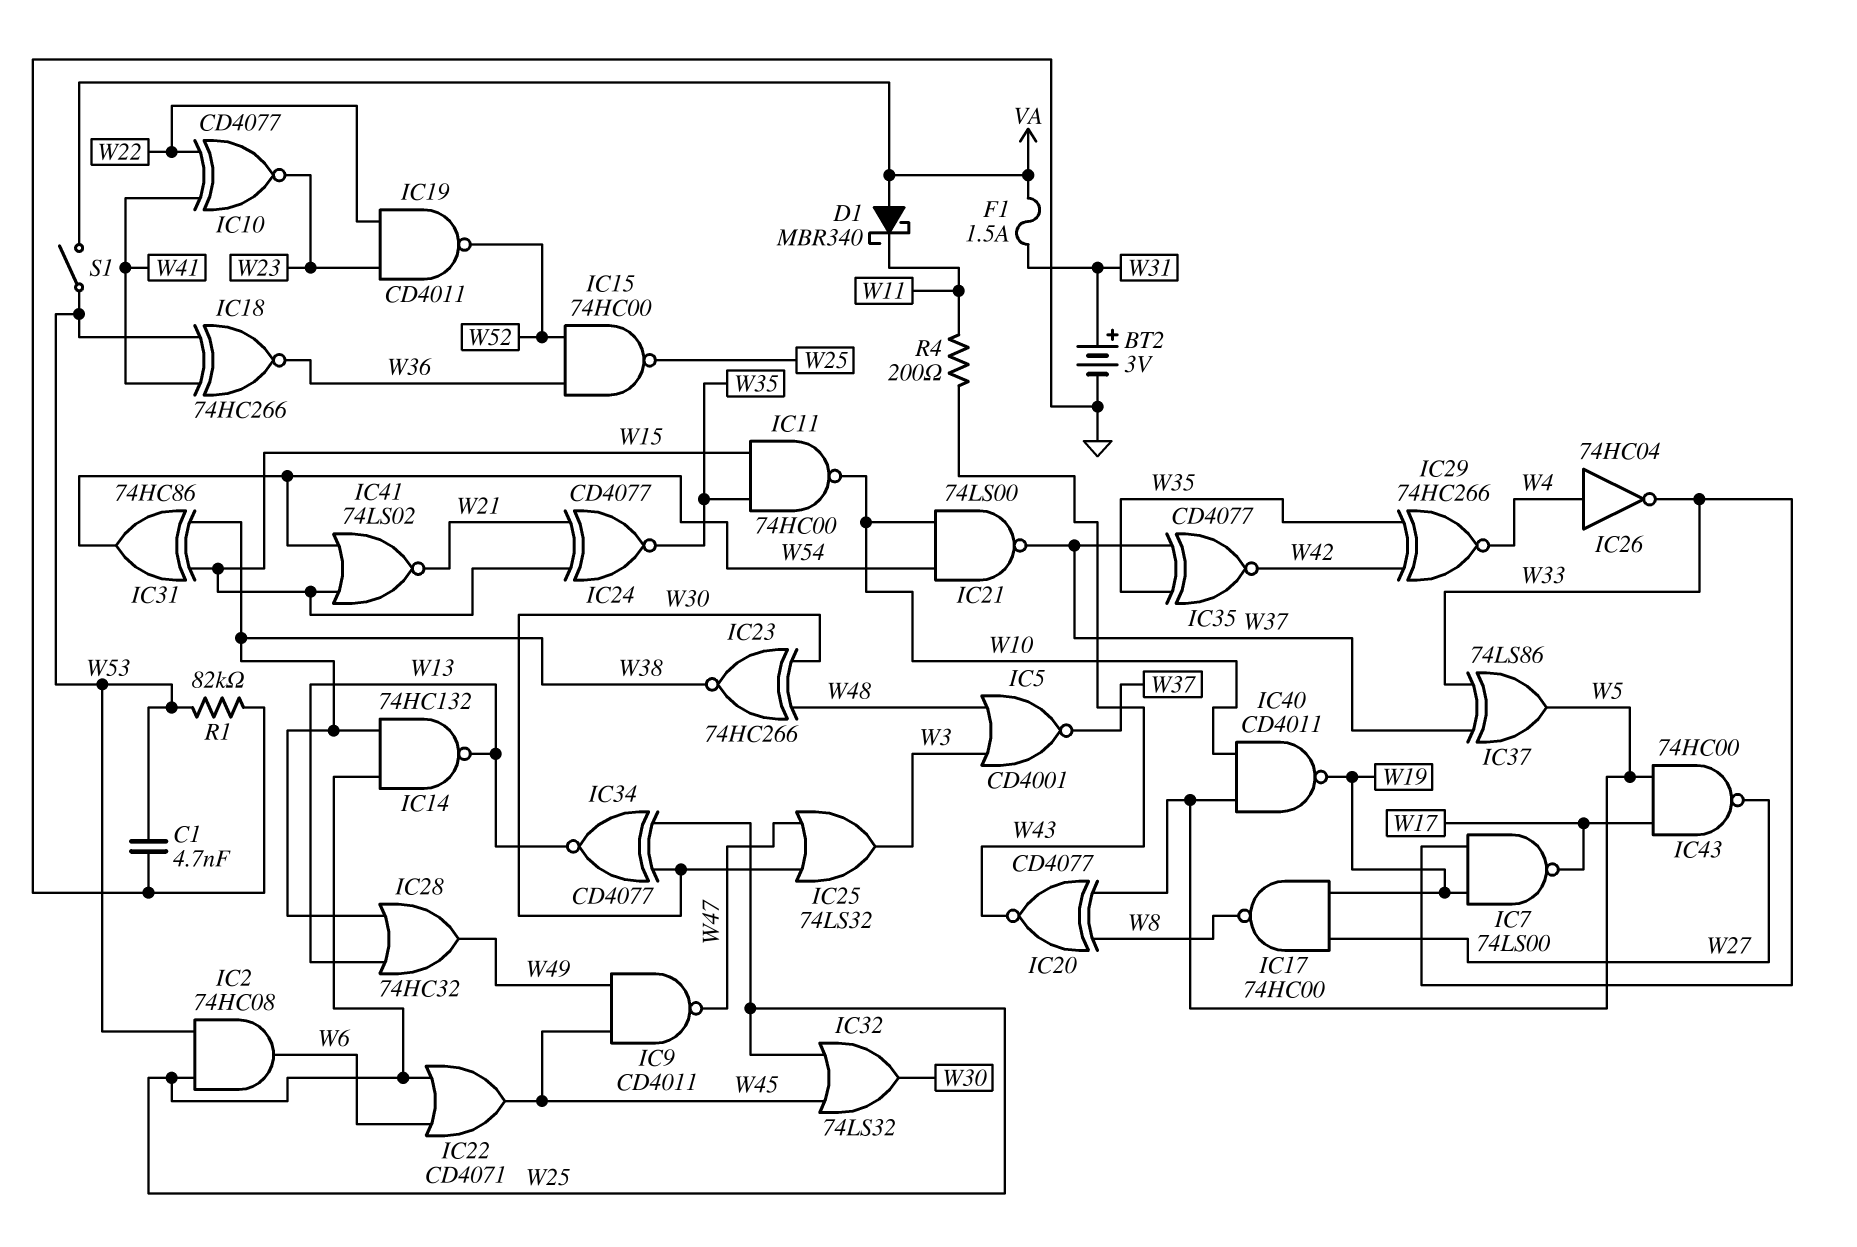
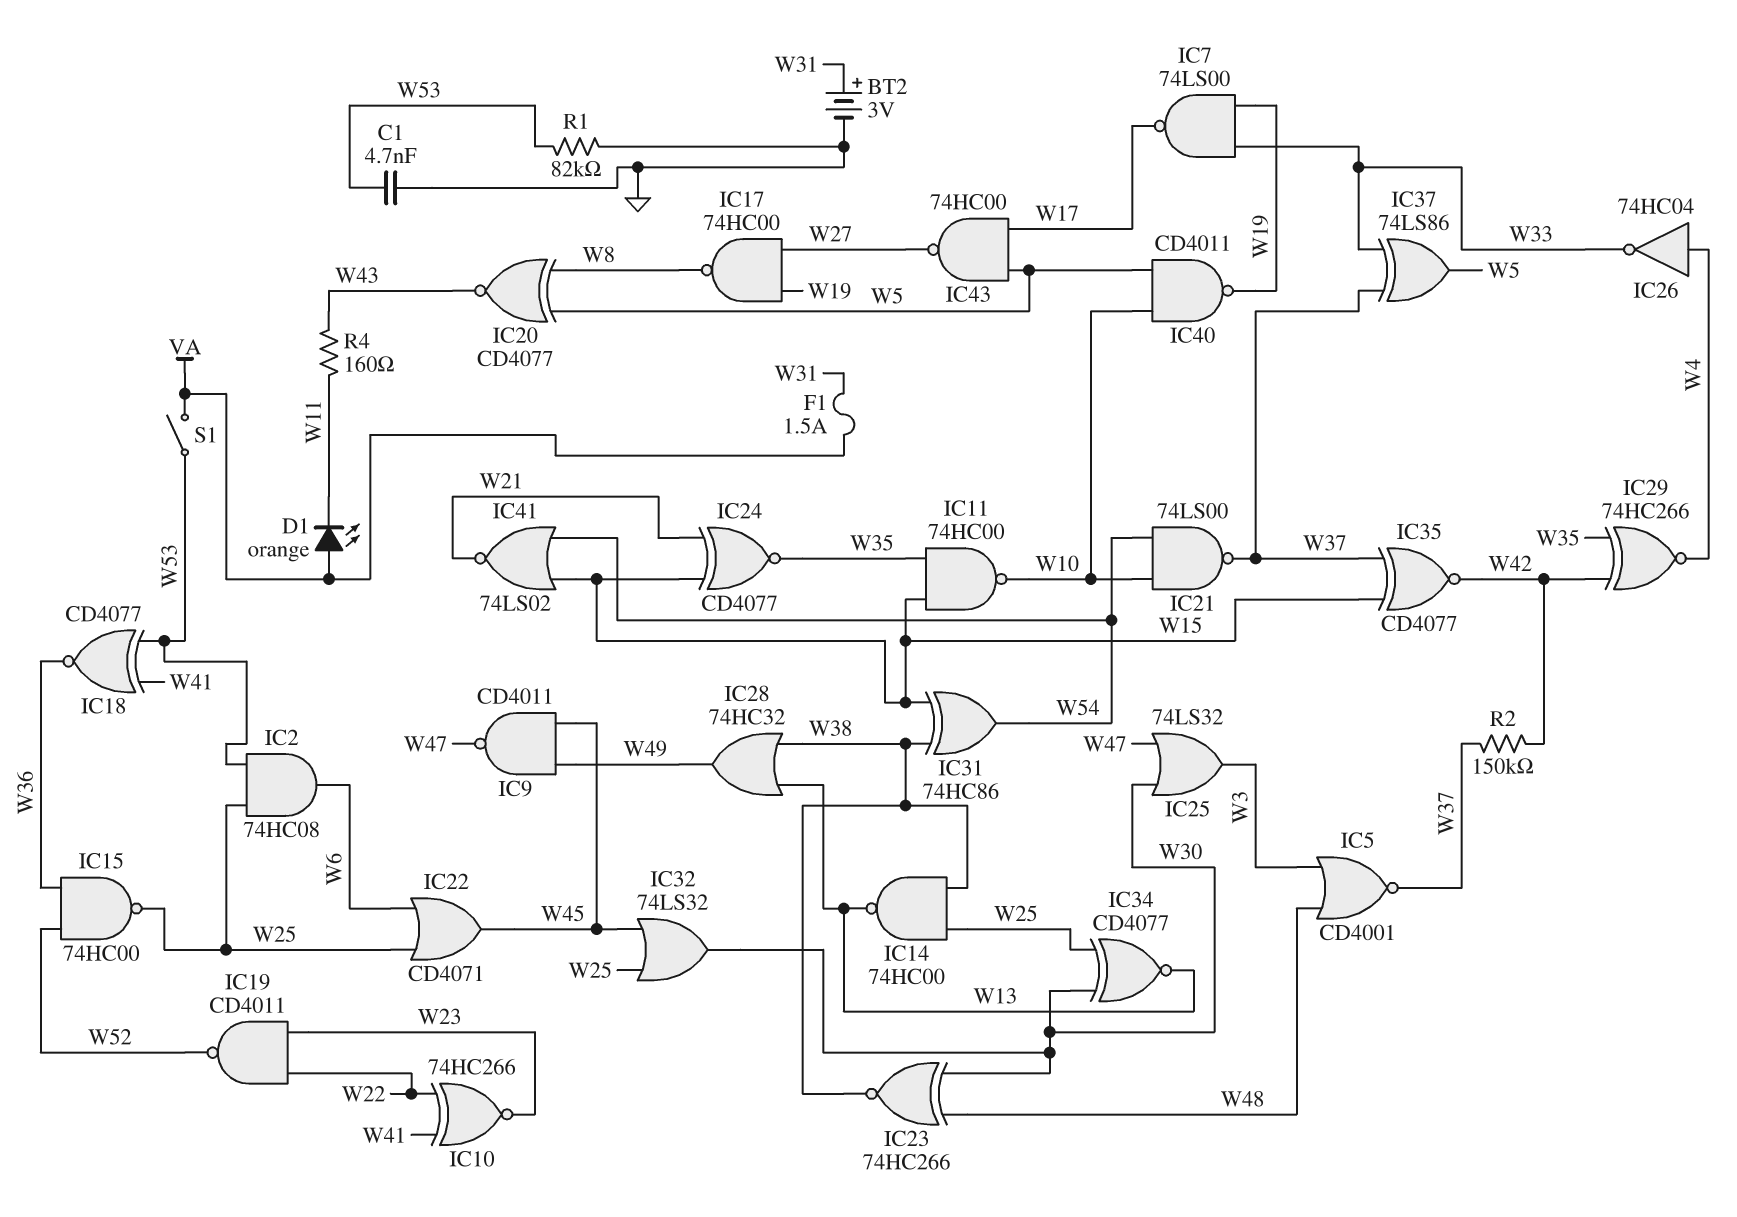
D1: schottky MBR340 (A VA, K W11) -> LED orange (A VA, K W11)
IC10: XNOR CD4077 (in W22, in W41, out W23) -> XNOR 74HC266 (in W22, in W41, out W23)
IC14: NAND 74HC132 (in W25, in W38, out W13) -> NAND 74HC00 (in W25, in W38, out W13)
IC18: XNOR 74HC266 (in W41, in W53, out W36) -> XNOR CD4077 (in W41, in W53, out W36)
IC35: XNOR CD4077 (in W35, in W37, out W42) -> XNOR CD4077 (in W15, in W37, out W42)
R2: none -> 150k (W37, W42)
R4: 200 (W11, W43) -> 160 (W11, W43)

